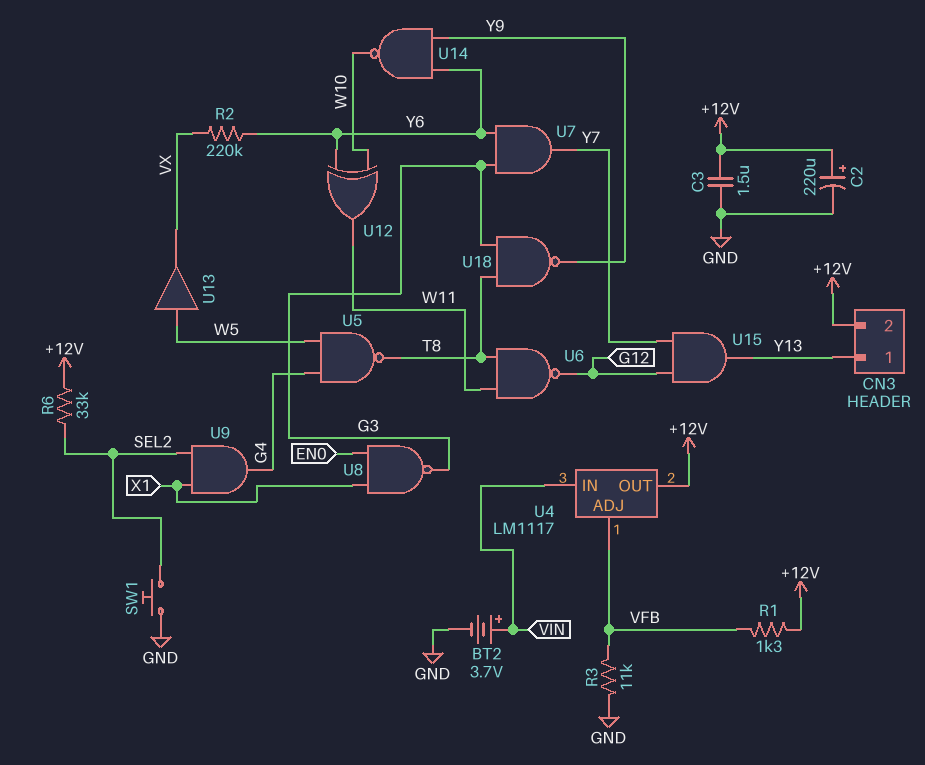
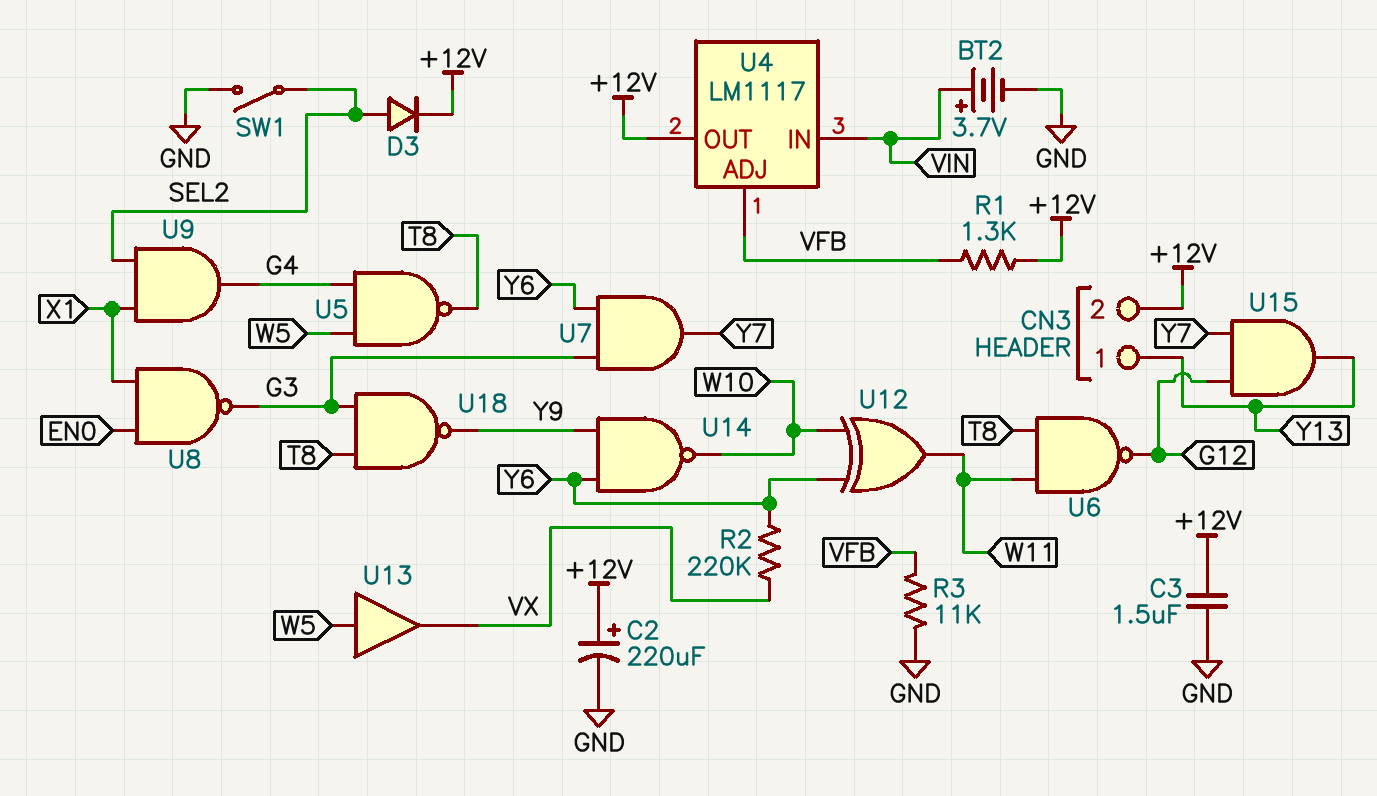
D3: none -> diode (A SEL2, K +12V)
R6: 33k (+12V, SEL2) -> none
SW1: button (GND, SEL2) -> switch (GND, SEL2)

